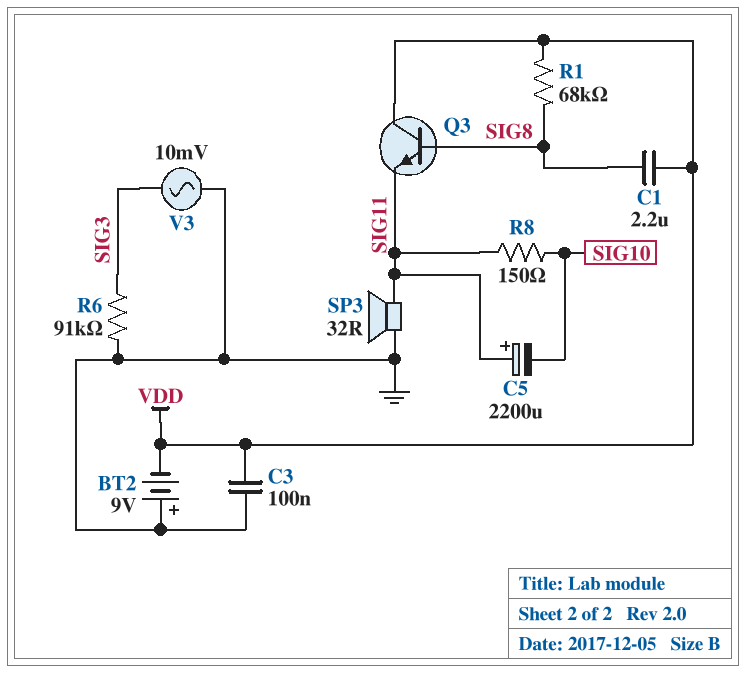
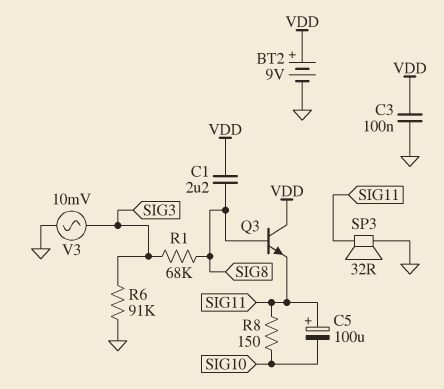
BT2: 9V (plus GND, minus VDD) -> 9V (plus VDD, minus GND)
C5: 2200uF (plus SIG11, minus SIG10) -> 100uF (plus SIG11, minus SIG10)
R1: 68k (SIG8, VDD) -> 68k (SIG3, SIG8)

